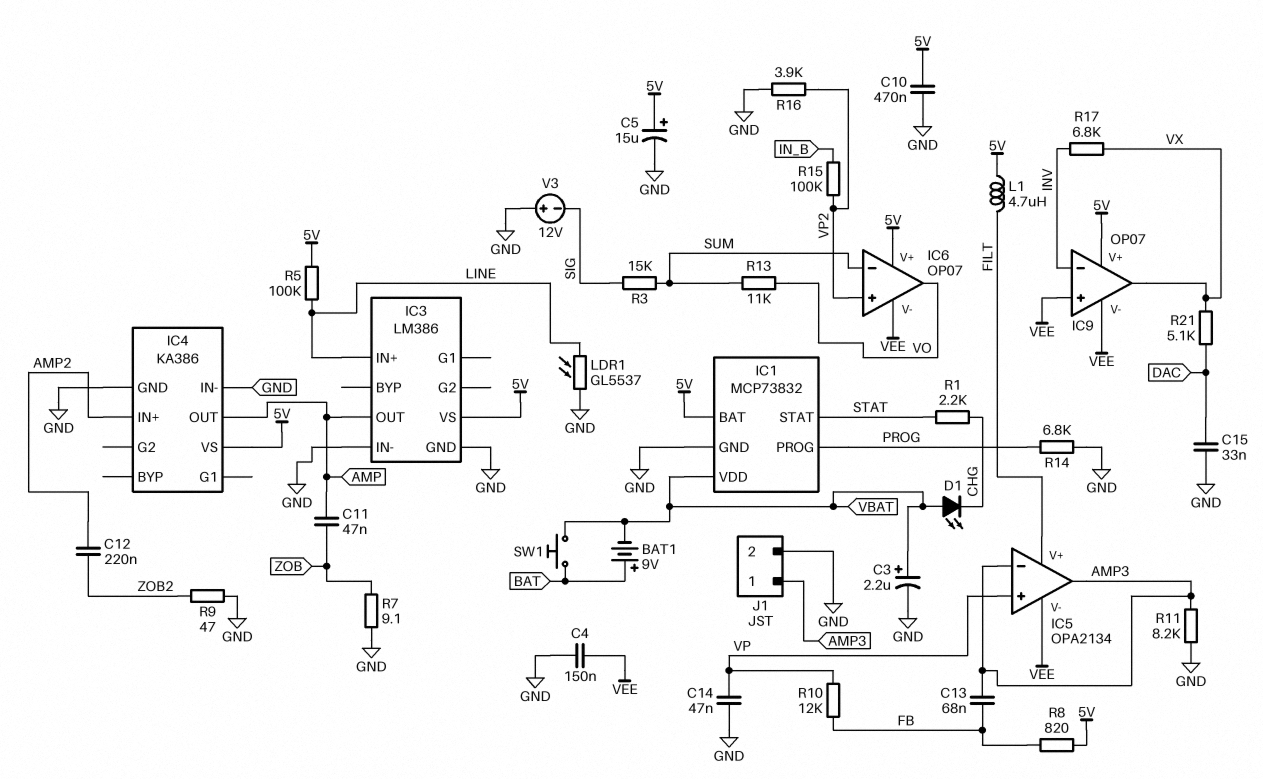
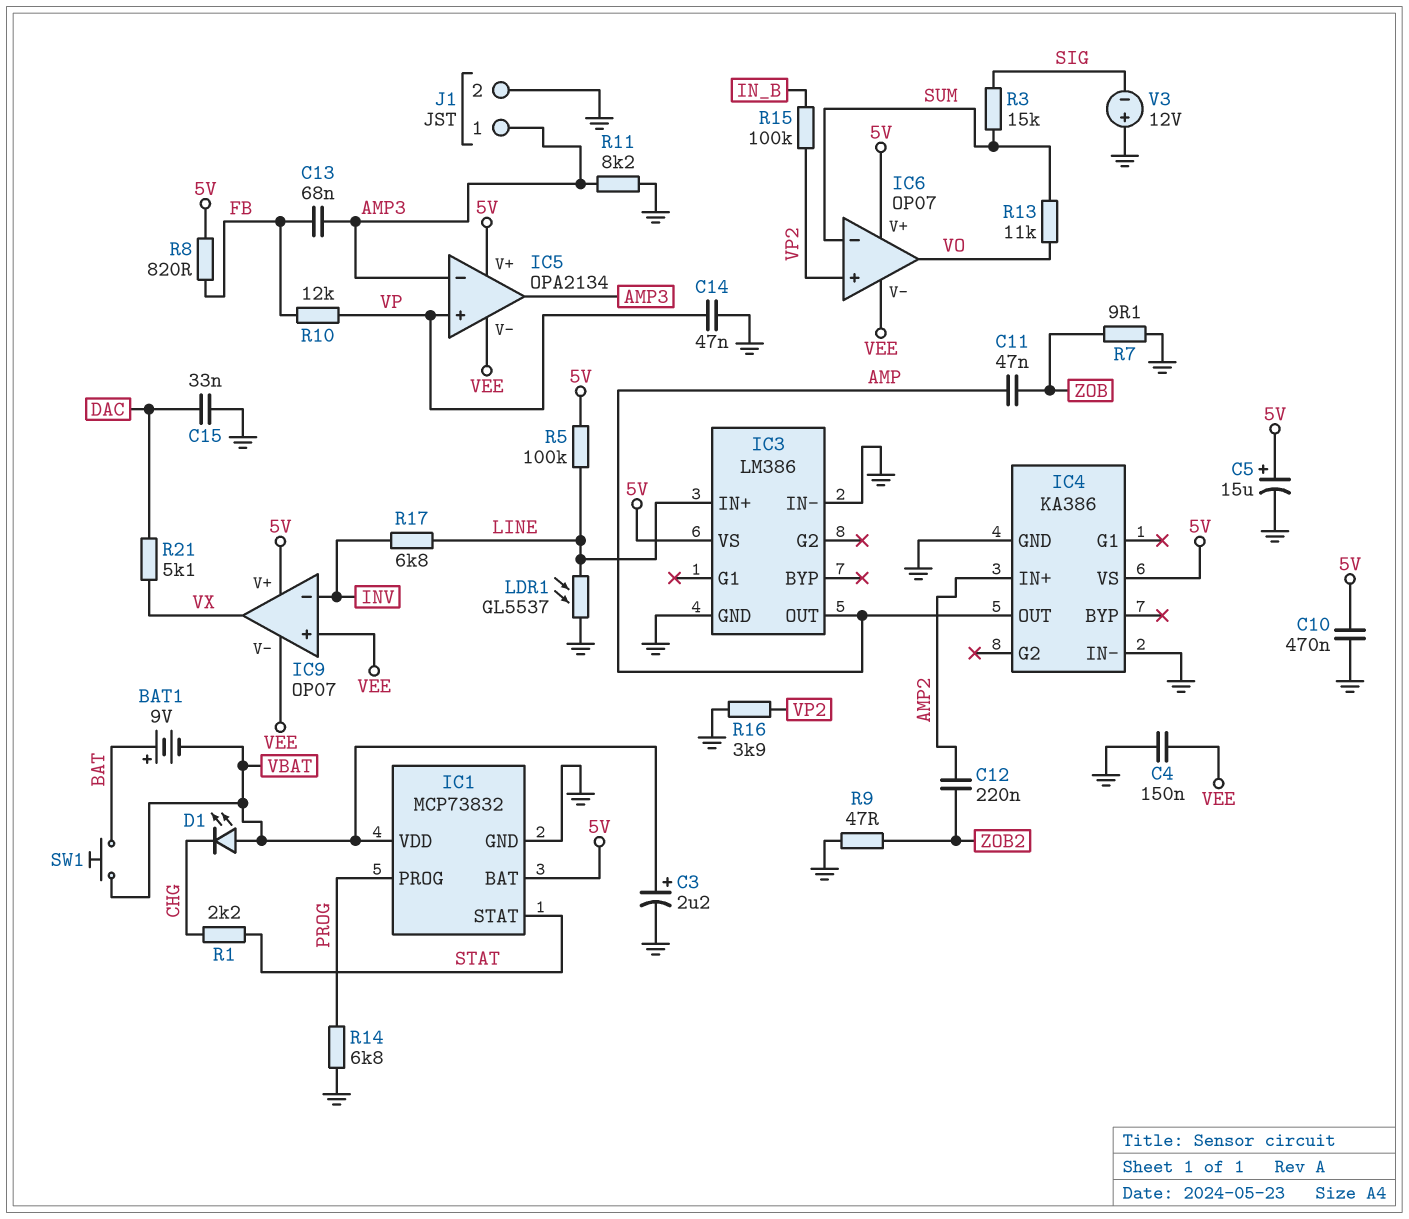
IC5 pin V+: FILT -> 5V
L1: 4.7uH (5V, FILT) -> none
R17: 6.8k (INV, VX) -> 6.8k (INV, LINE)

